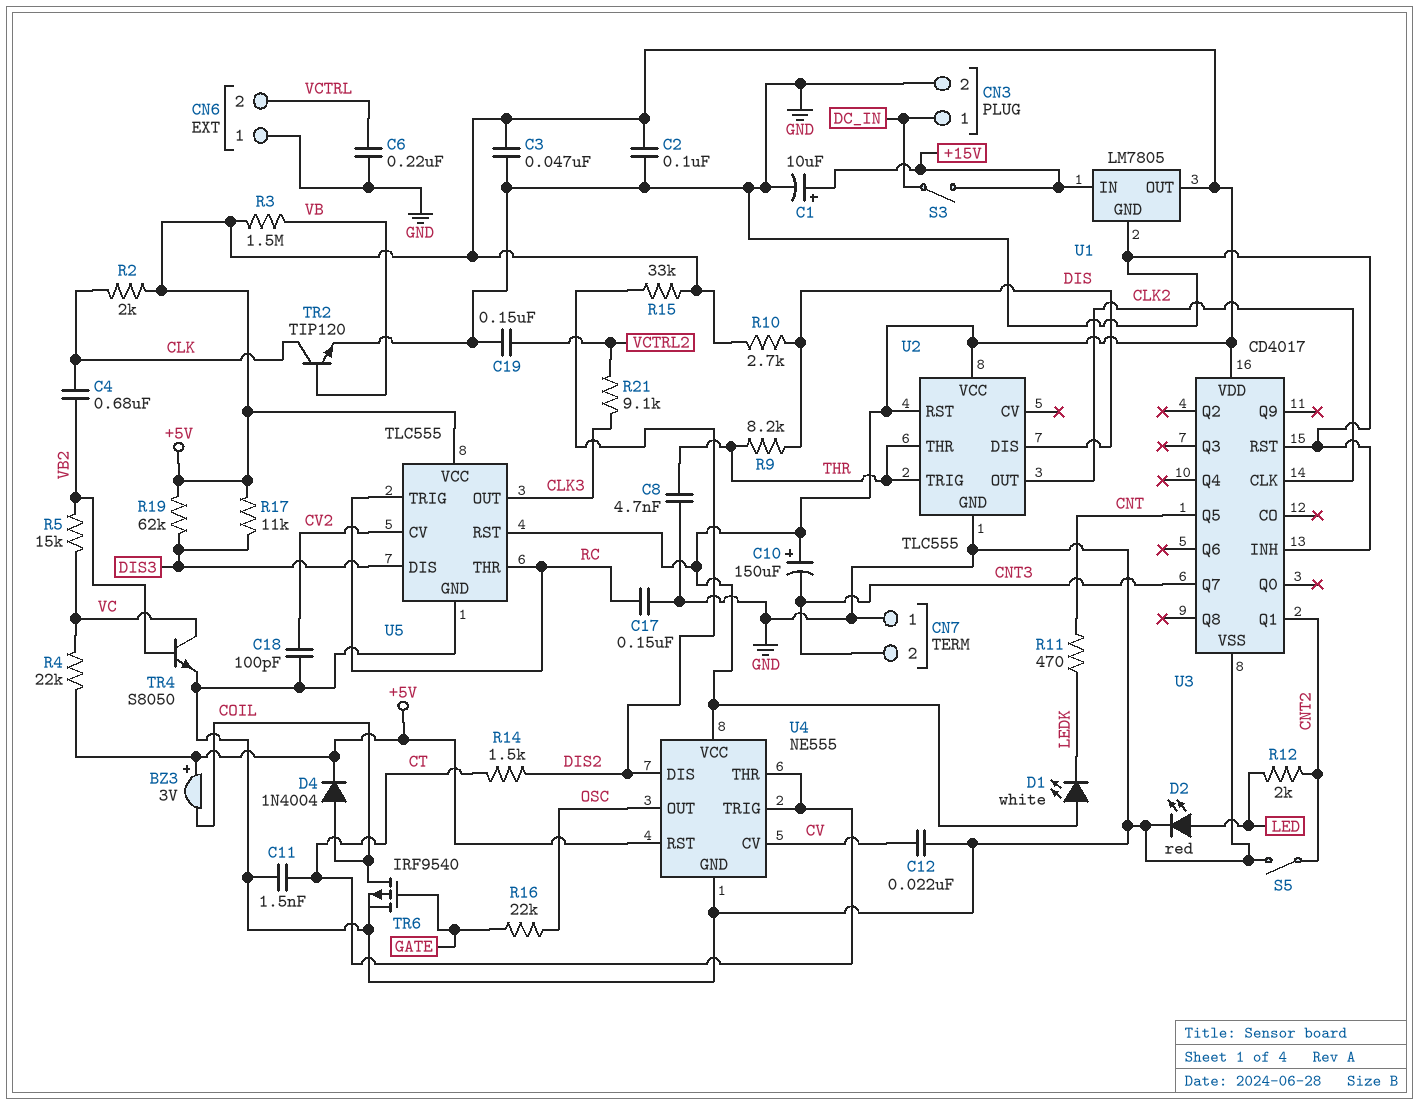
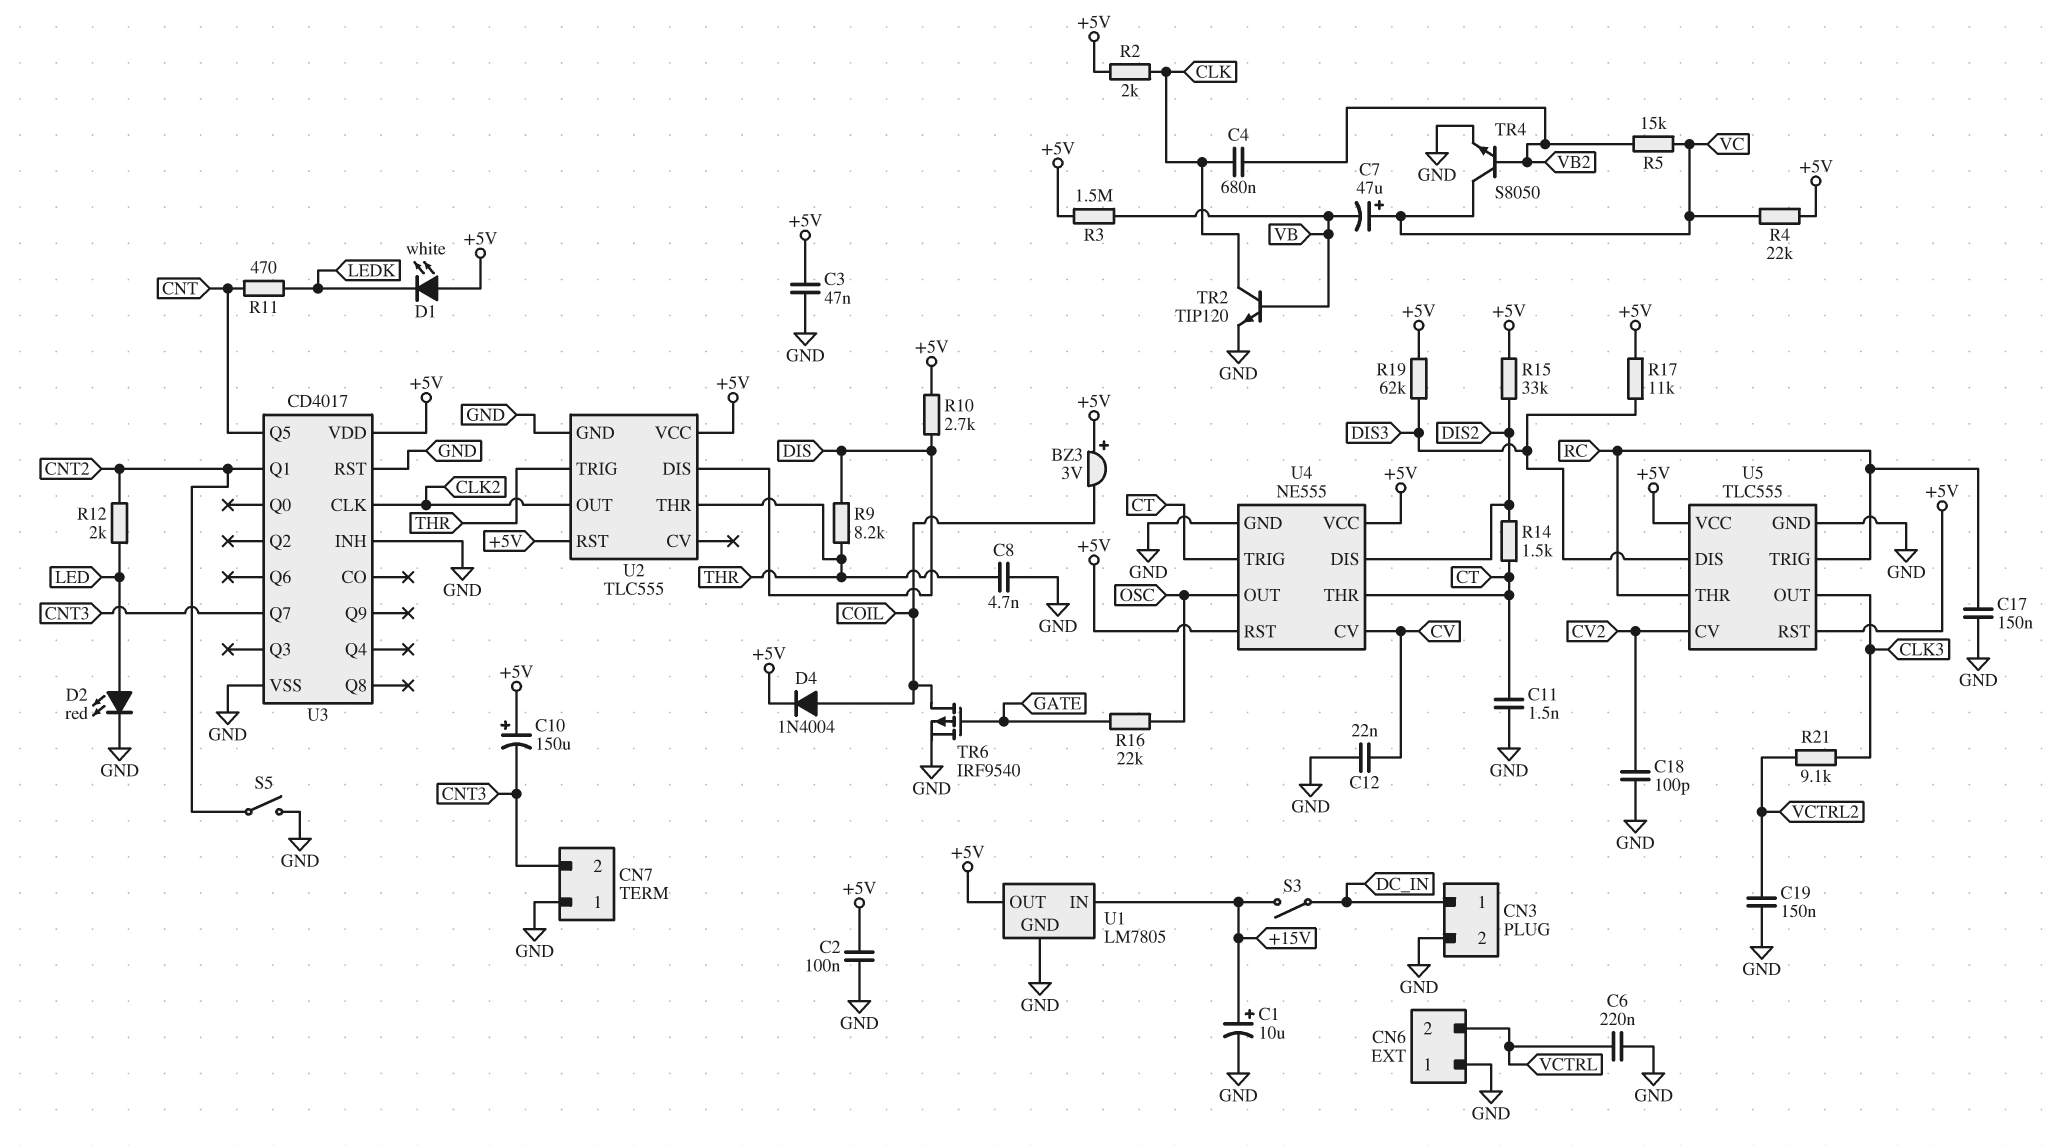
C7: none -> 47uF (plus VC, minus VB)

